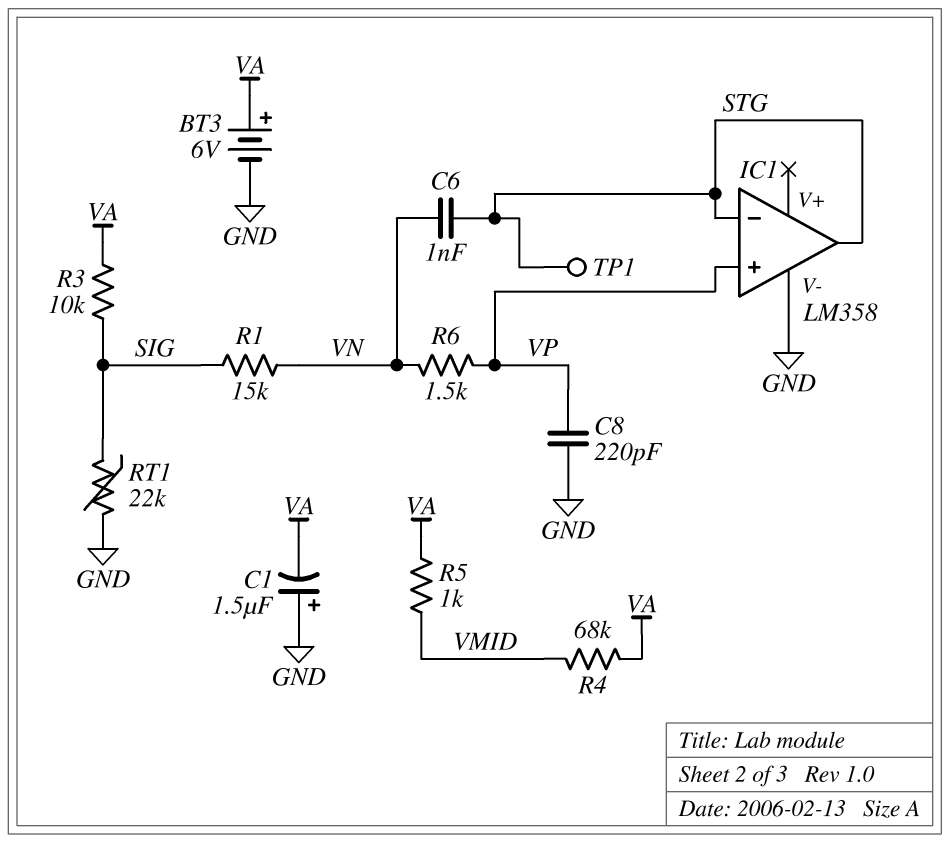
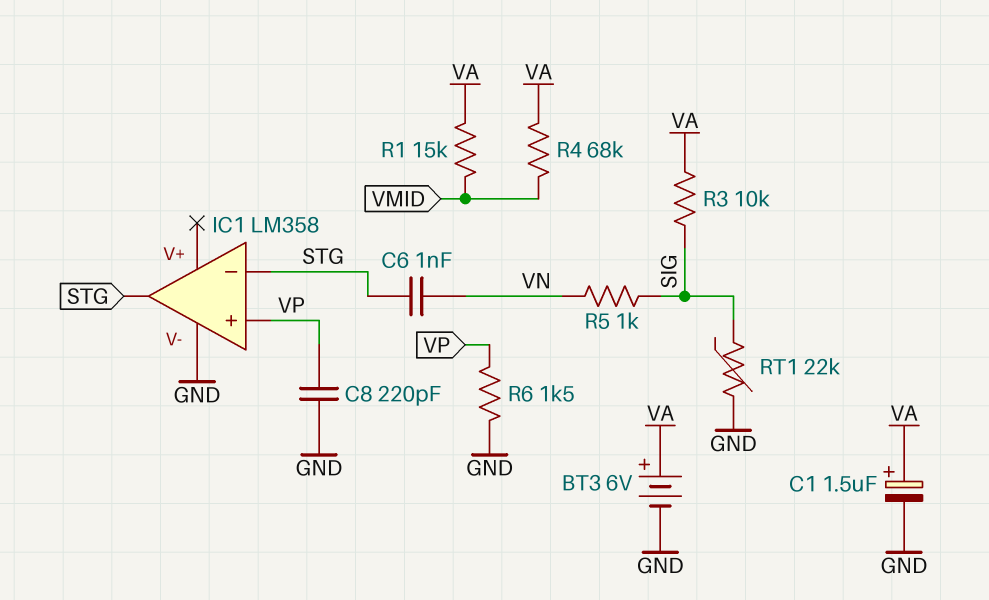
C1: 1.5uF (plus GND, minus VA) -> 1.5uF (plus VA, minus GND)
R1: 15k (SIG, VN) -> 15k (VA, VMID)
R5: 1k (VA, VMID) -> 1k (SIG, VN)
R6: 1.5k (VN, VP) -> 1.5k (GND, VP)
TP1: test point (STG) -> none

